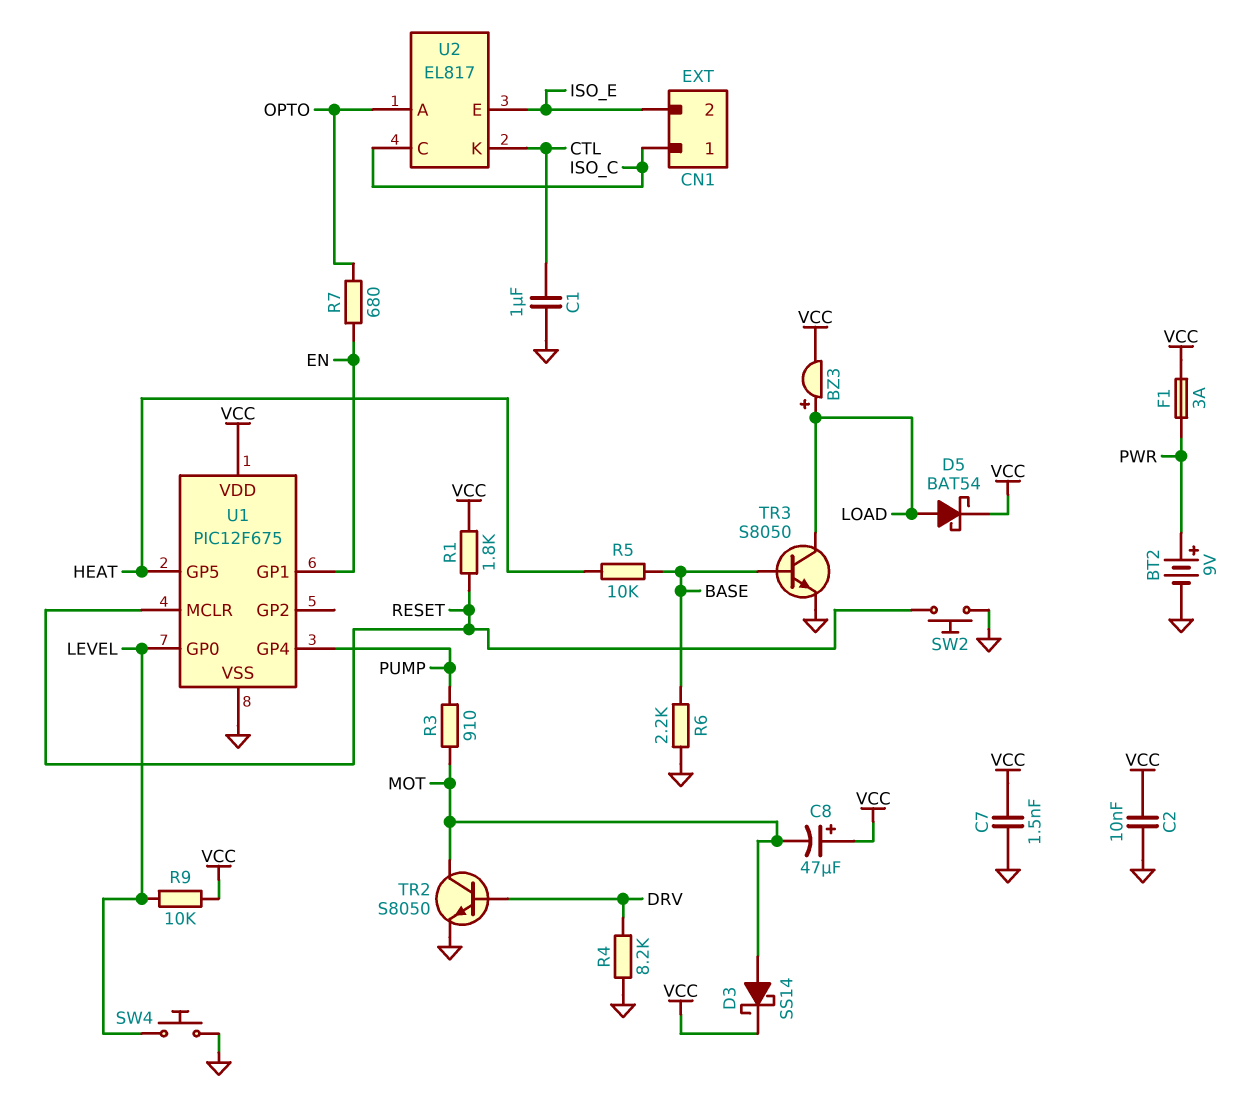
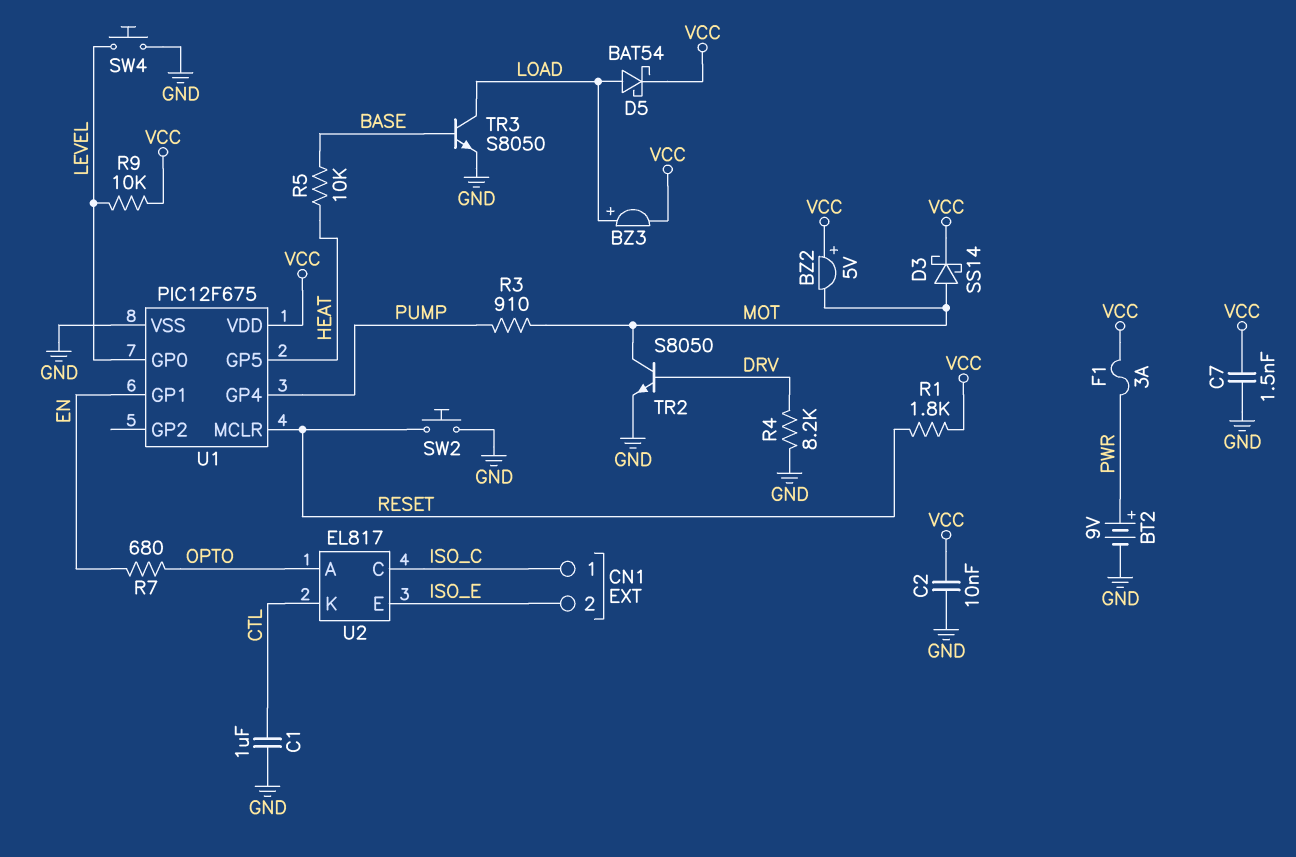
BZ2: none -> buzzer 5V (plus VCC, minus MOT)
C8: 47uF (plus VCC, minus MOT) -> none
R6: 2.2k (BASE, GND) -> none

